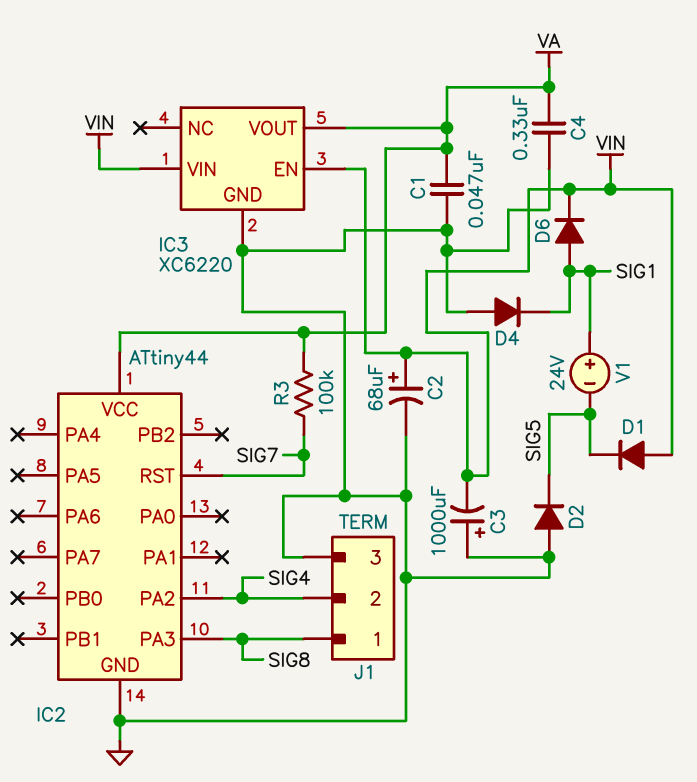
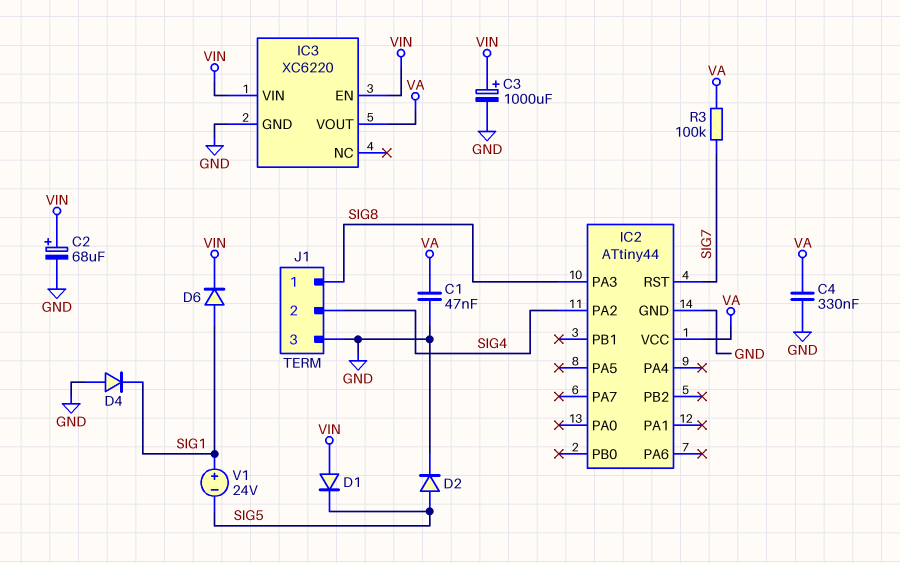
C3: 1000uF (plus GND, minus VIN) -> 1000uF (plus VIN, minus GND)
D2: diode (A GND, K SIG5) -> diode (A SIG5, K GND)

